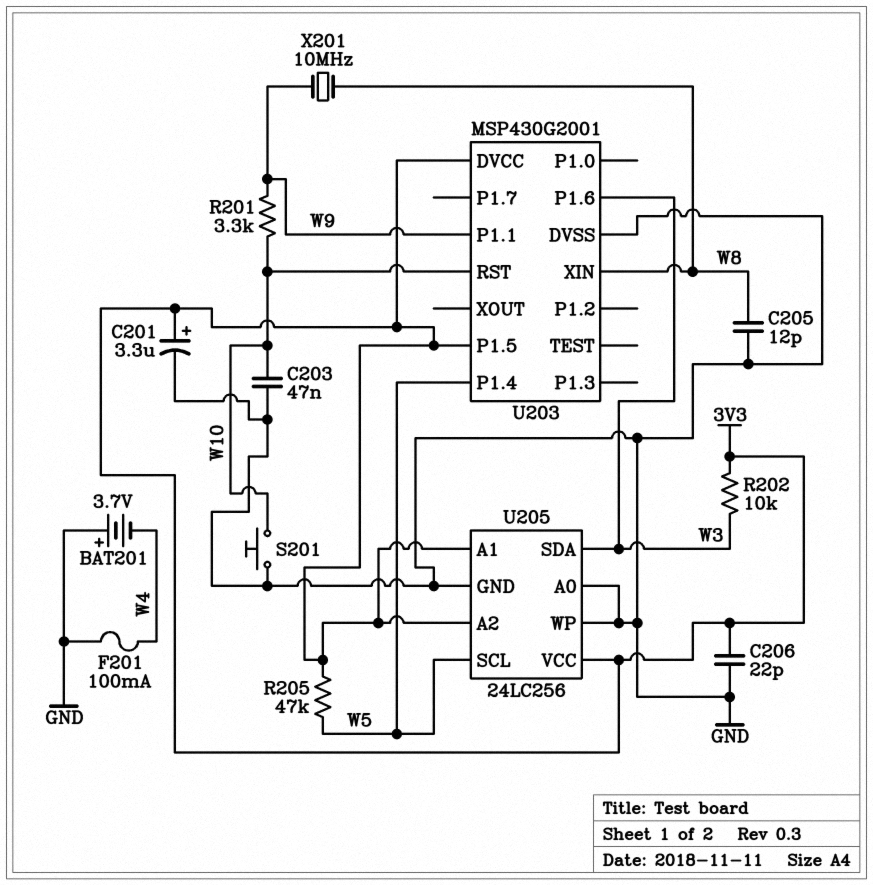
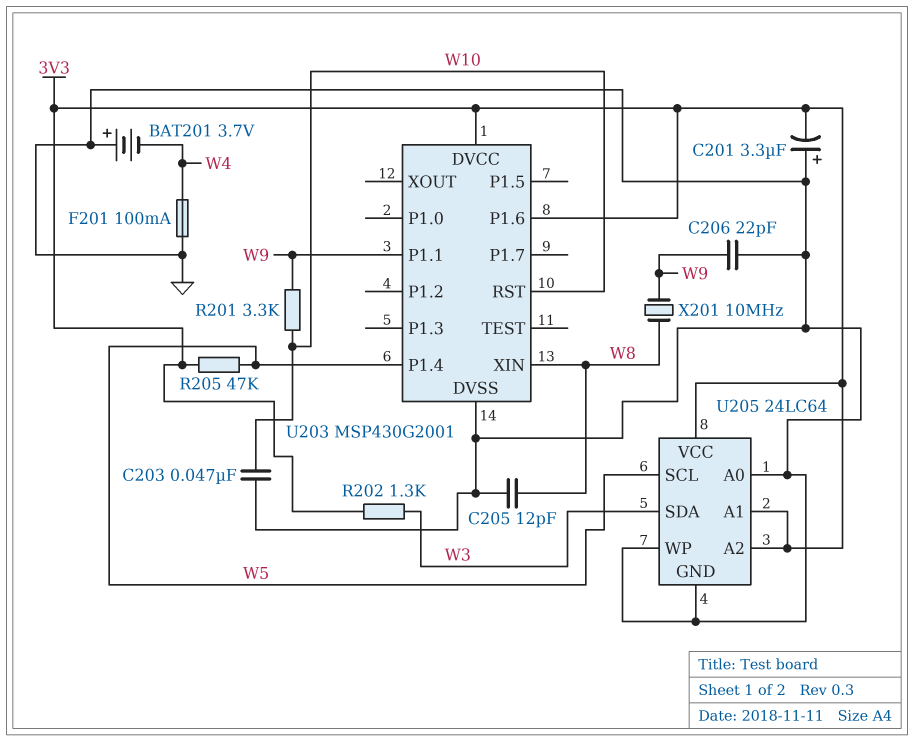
C201: 3.3uF (plus 3V3, minus GND) -> 3.3uF (plus GND, minus 3V3)
C206: 22pF (3V3, GND) -> 22pF (GND, W9)
R202: 10k (3V3, W3) -> 1.3k (3V3, W3)
S201: button (GND, W10) -> none
U203 pin P1.5: 3V3 -> none
U203 pin P1.6: W3 -> 3V3
U205: 24LC256 -> 24LC64

